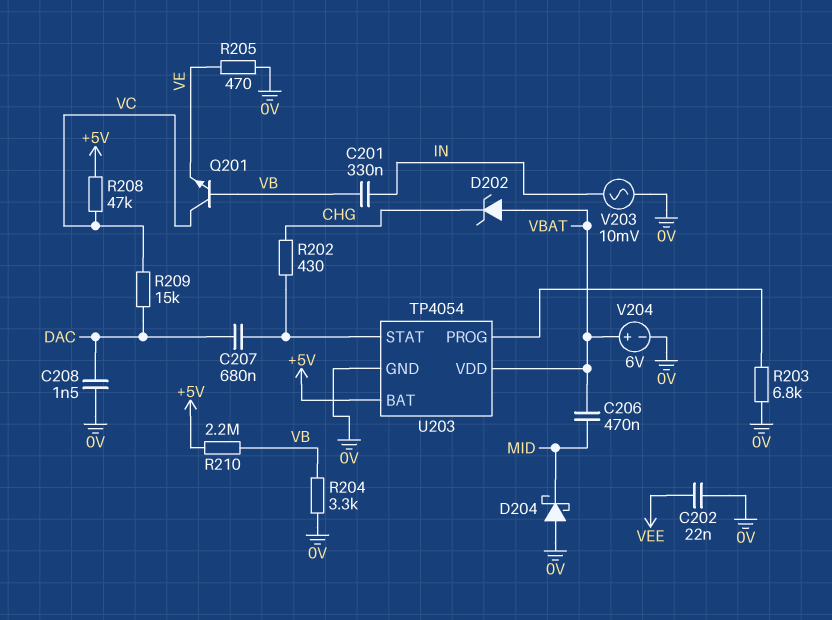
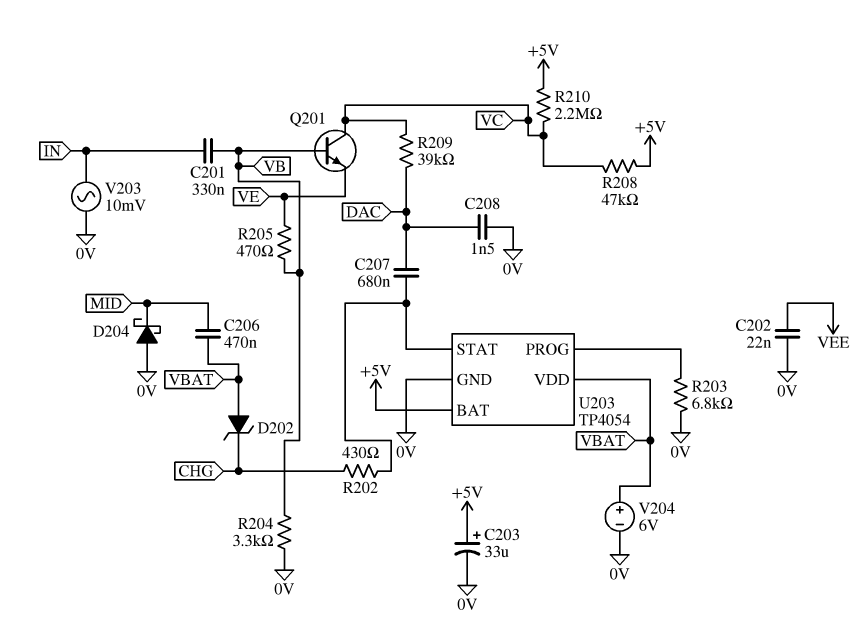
C203: none -> 33uF (plus +5V, minus 0V)
R205: 470 (0V, VE) -> 470 (VB, VE)
R209: 15k (DAC, VC) -> 39k (DAC, VC)
R210: 2.2M (+5V, VB) -> 2.2M (+5V, VC)

